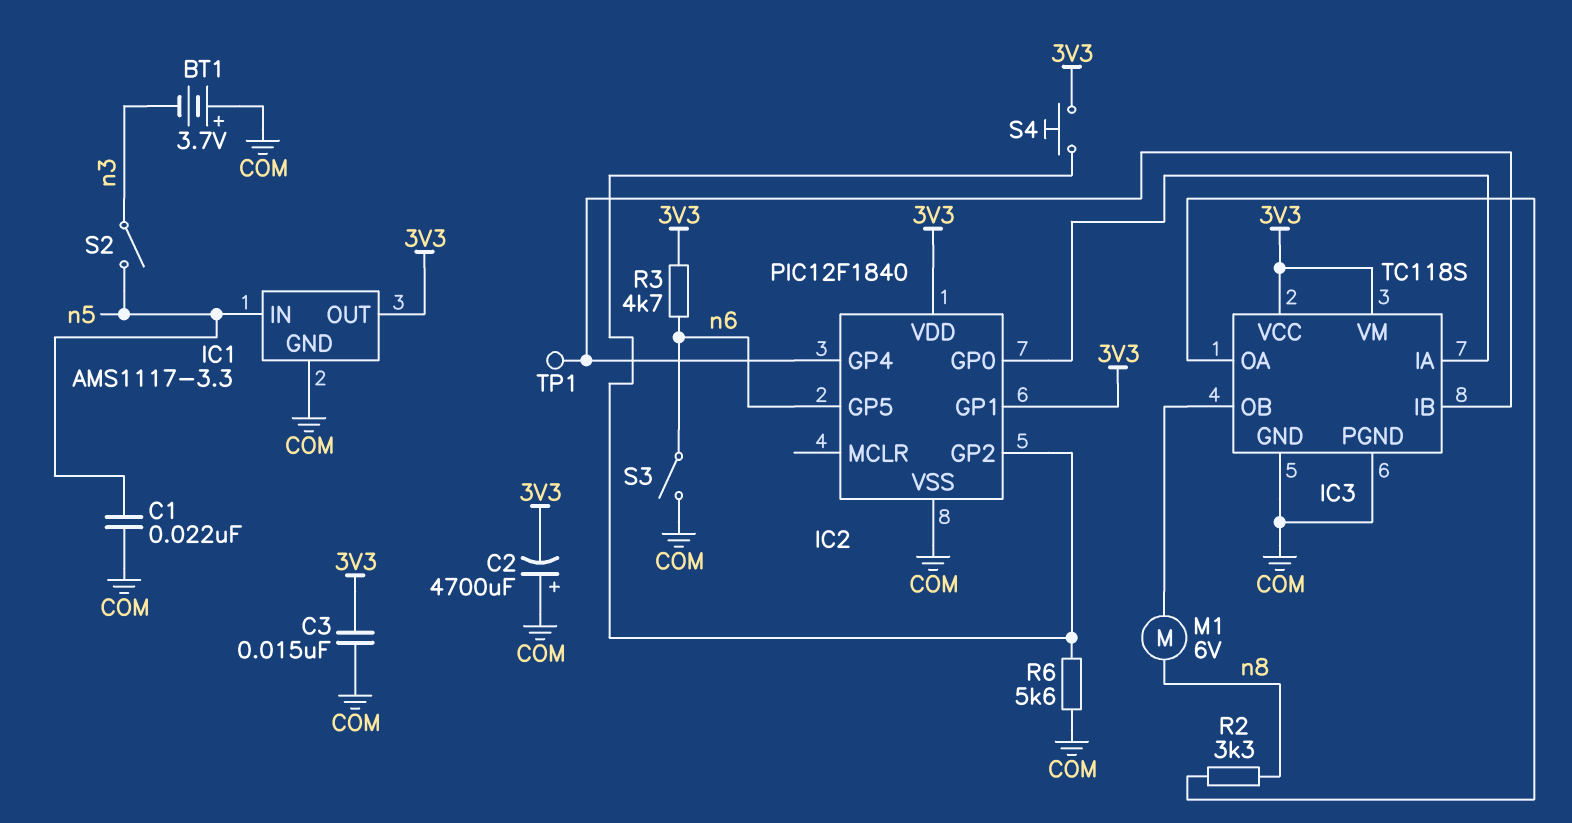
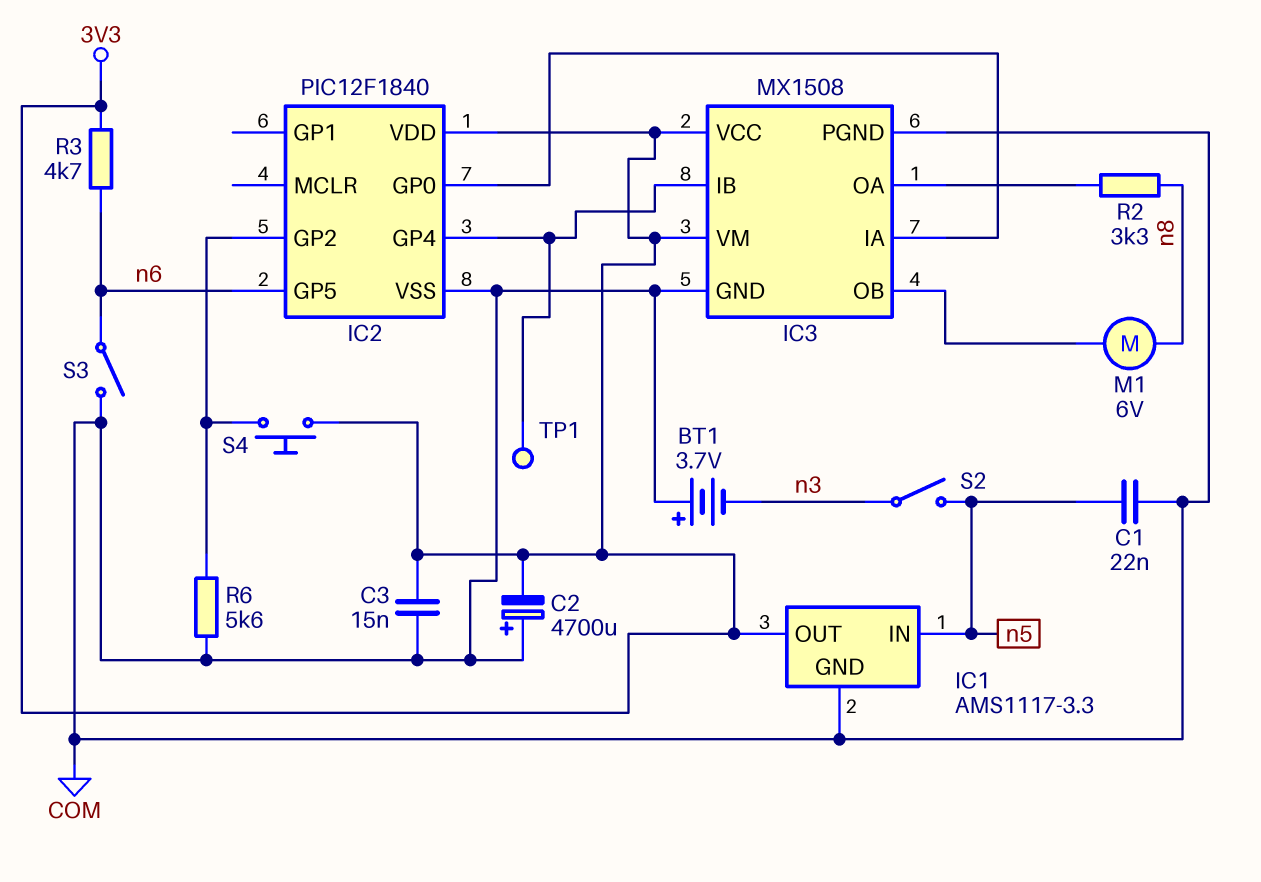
IC2 pin GP1: 3V3 -> none
IC3: TC118S -> MX1508

